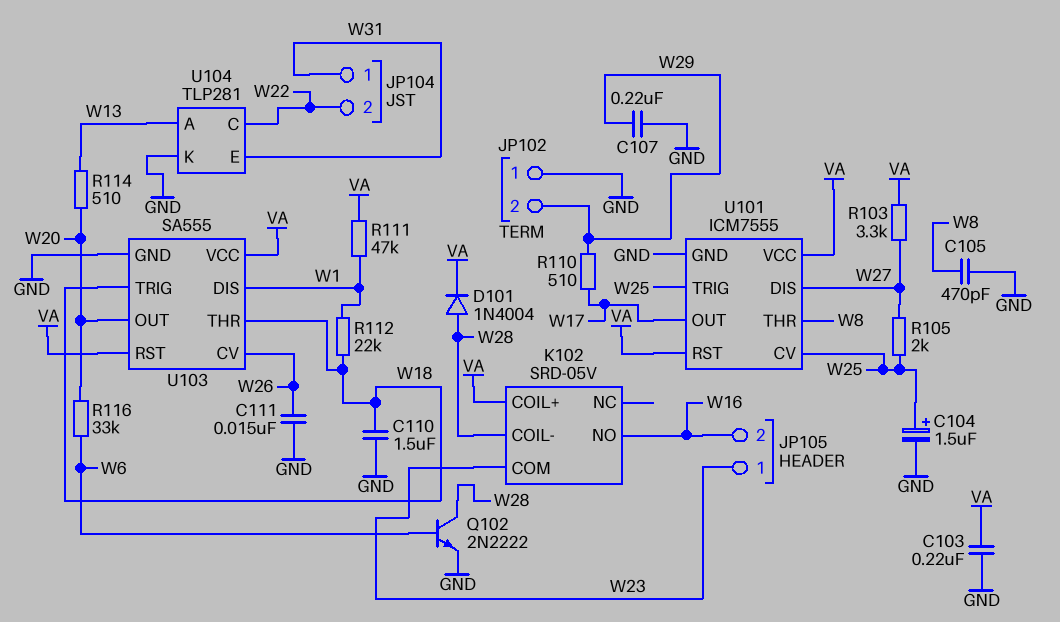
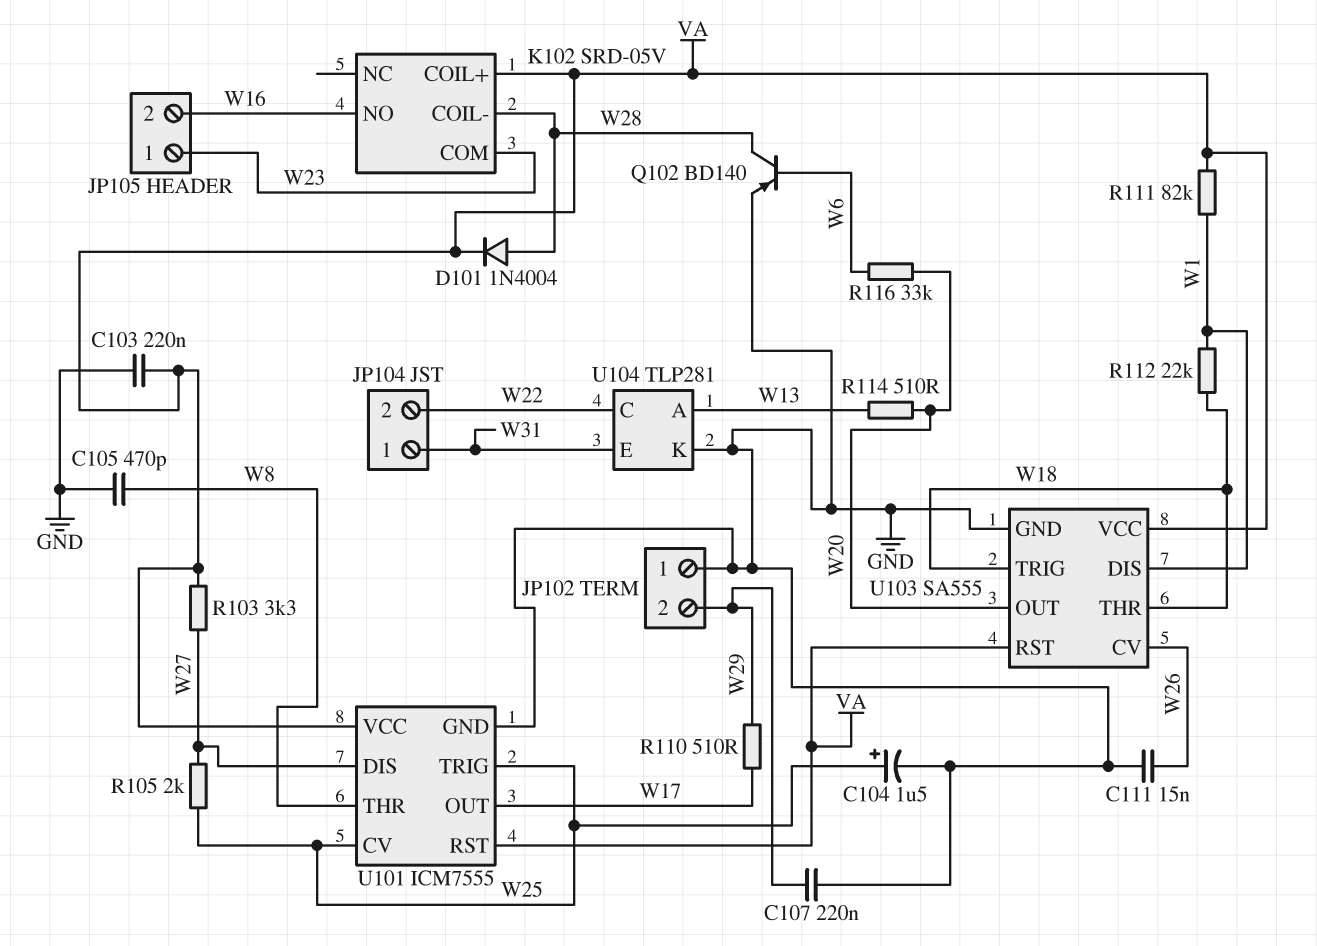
C110: 1.5uF (GND, W18) -> none
Q102: NPN 2N2222 (B W6, C W28, E GND) -> PNP BD140 (B W6, C W28, E GND)
R111: 47k (VA, W1) -> 82k (VA, W1)

